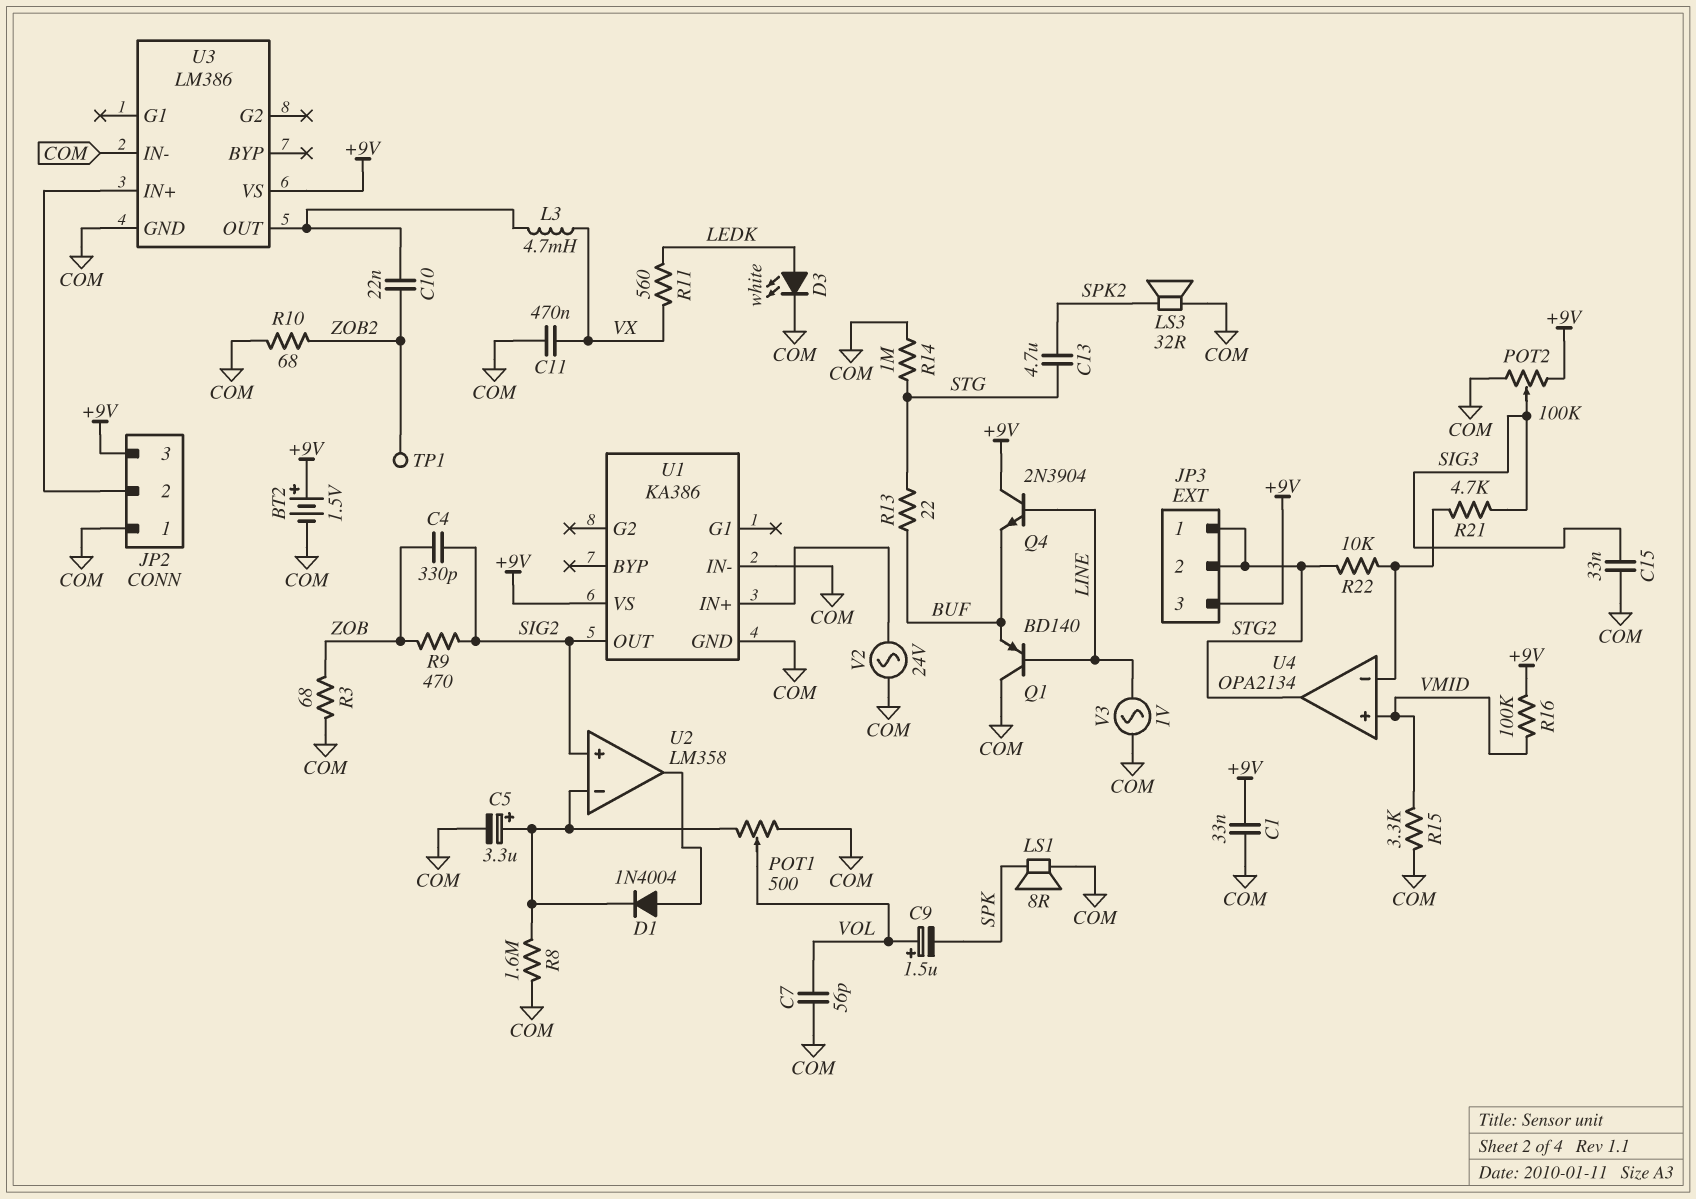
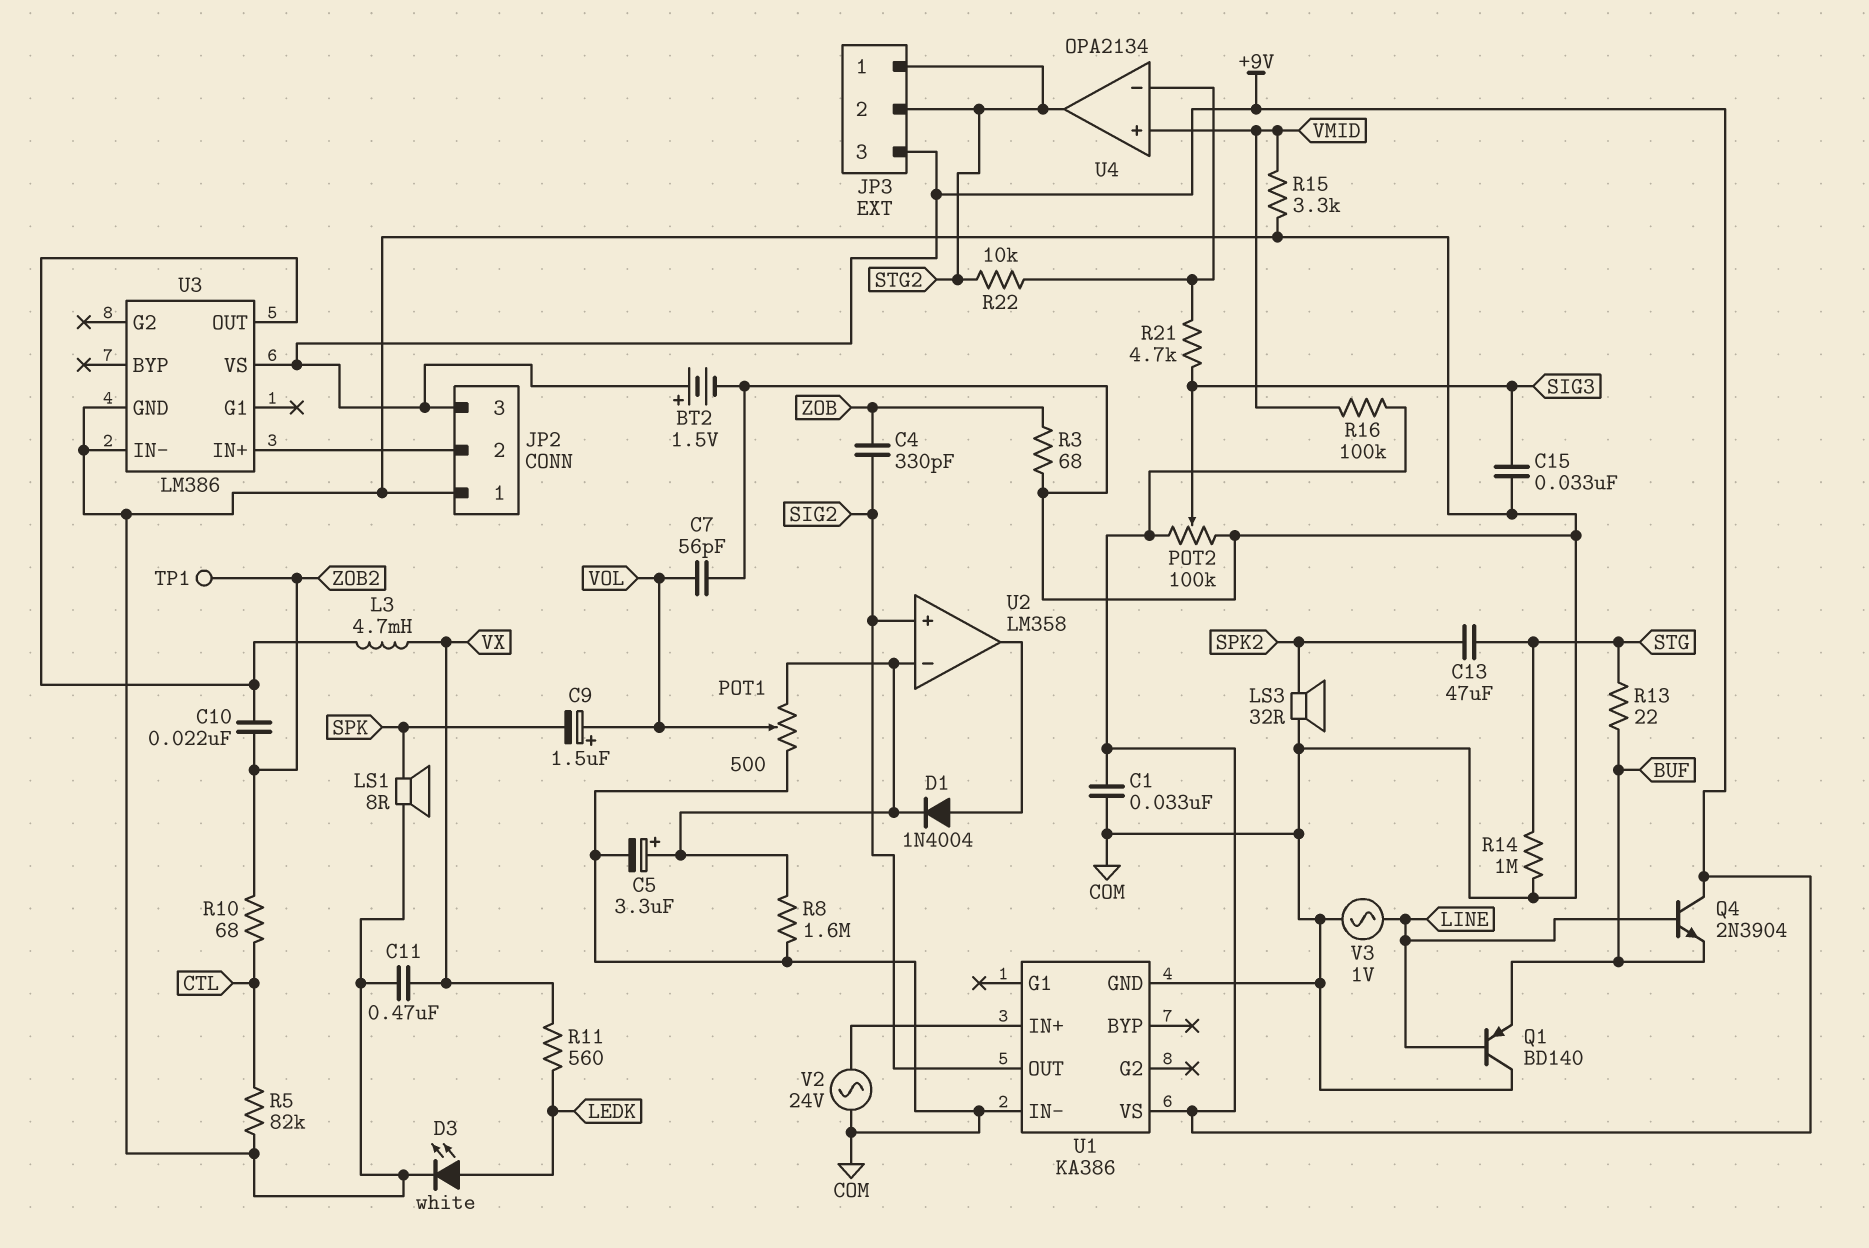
C13: 4.7uF (SPK2, STG) -> 47uF (SPK2, STG)
R5: none -> 82k (COM, CTL)
R9: 470 (SIG2, ZOB) -> none
R10: 68 (COM, ZOB2) -> 68 (CTL, ZOB2)

